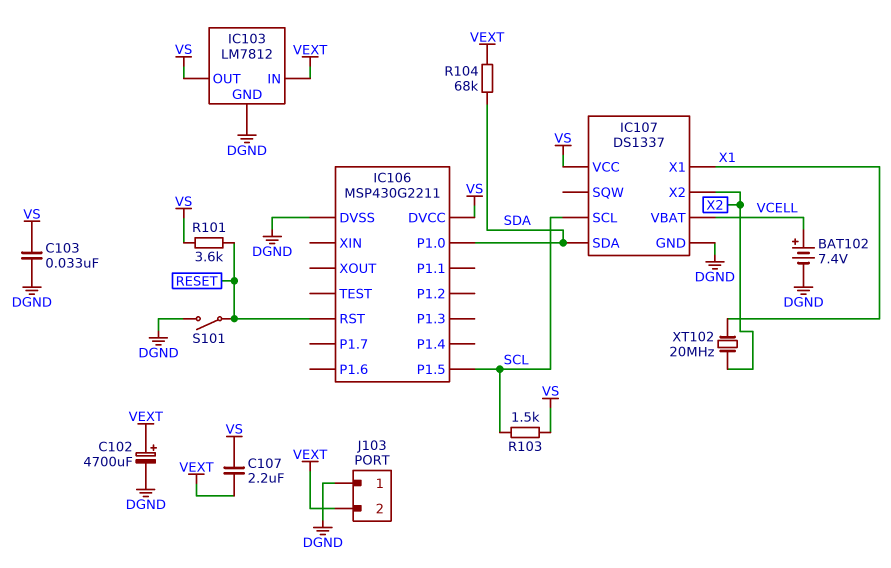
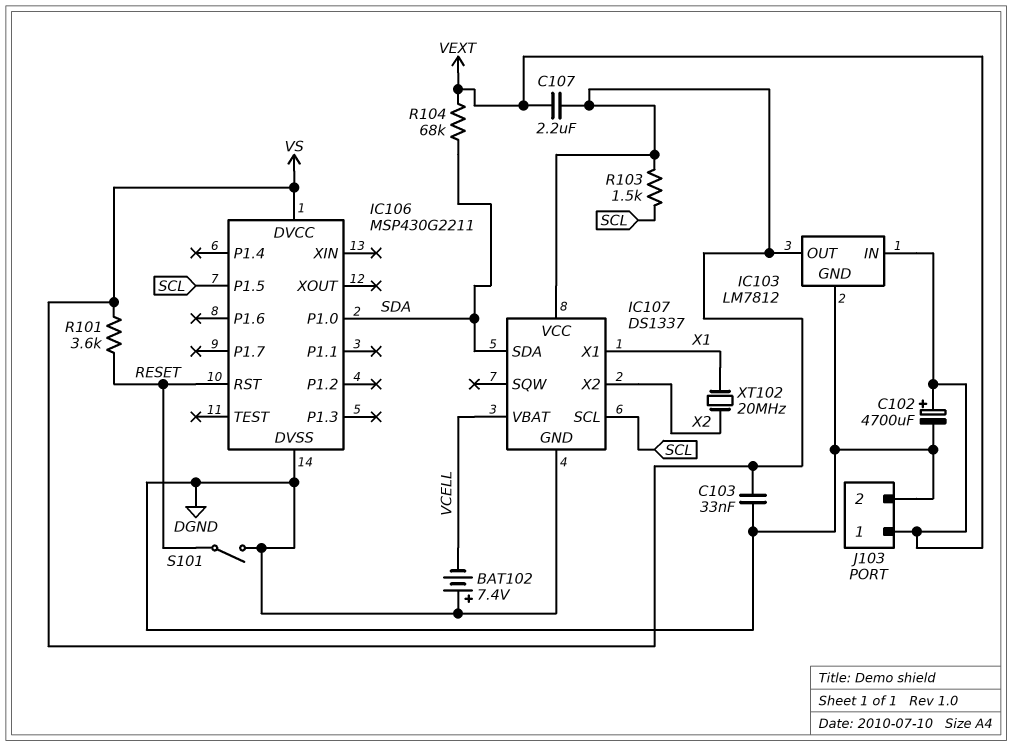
BAT102: 7.4V (plus VCELL, minus DGND) -> 7.4V (plus DGND, minus VCELL)
J103 pin 1: DGND -> VEXT
J103 pin 2: VEXT -> DGND

